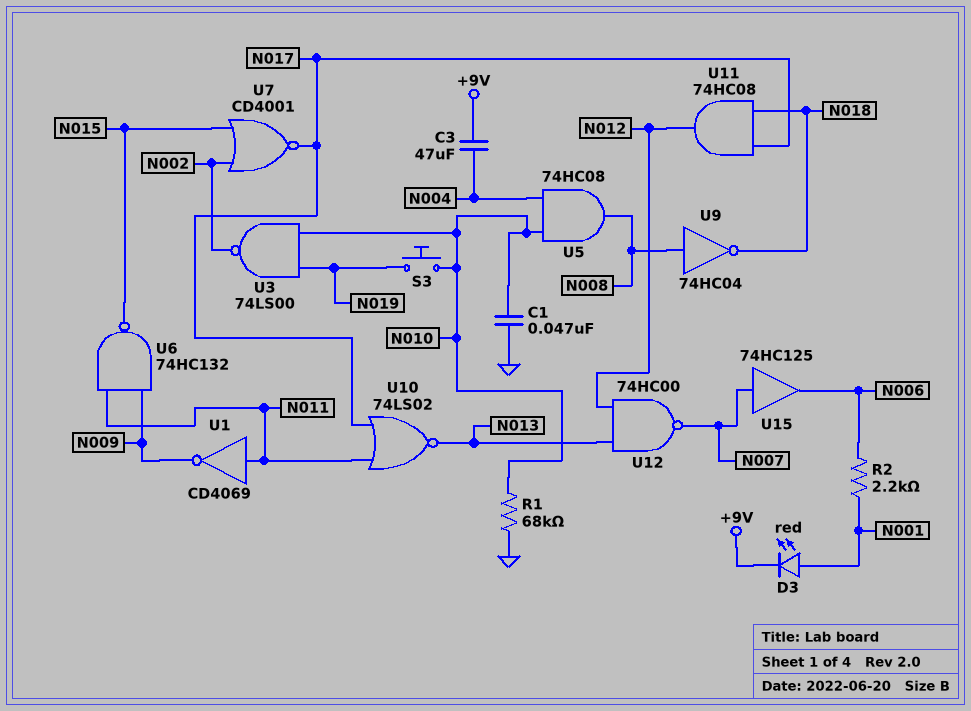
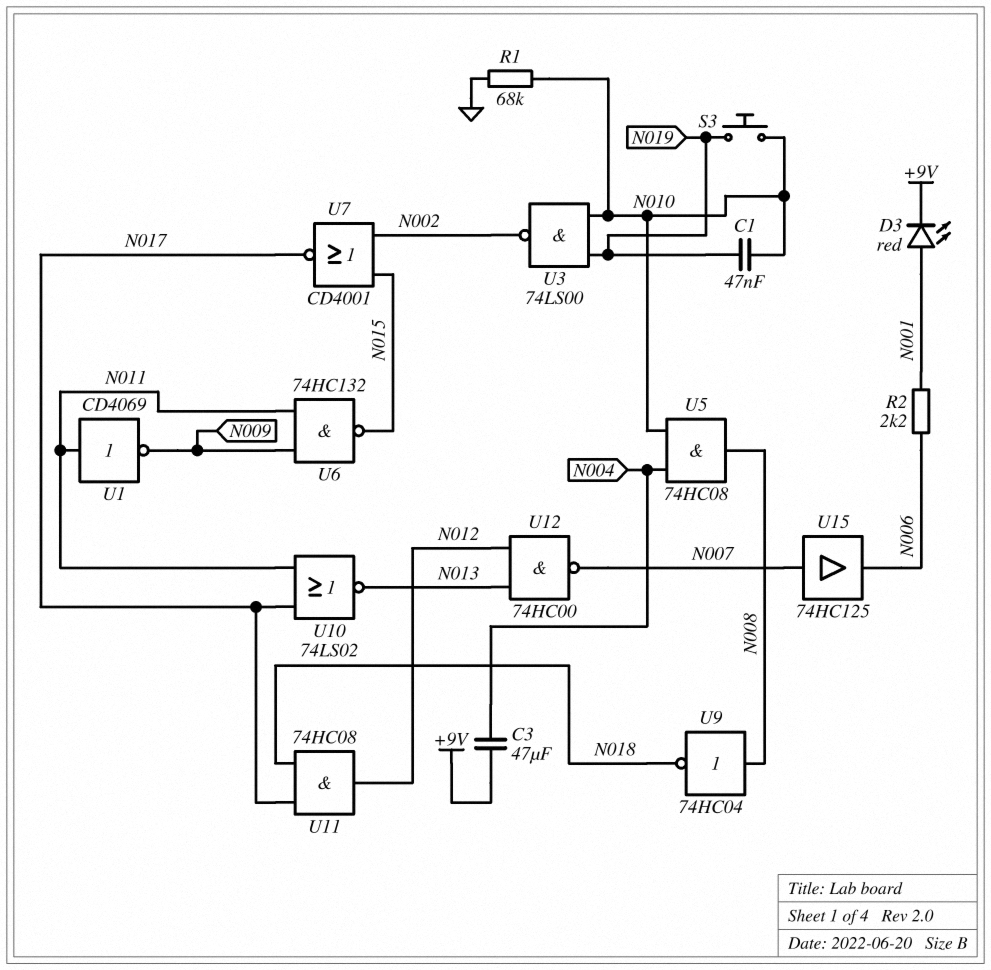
C1: 47nF (GND, N010) -> 47nF (N010, N019)

